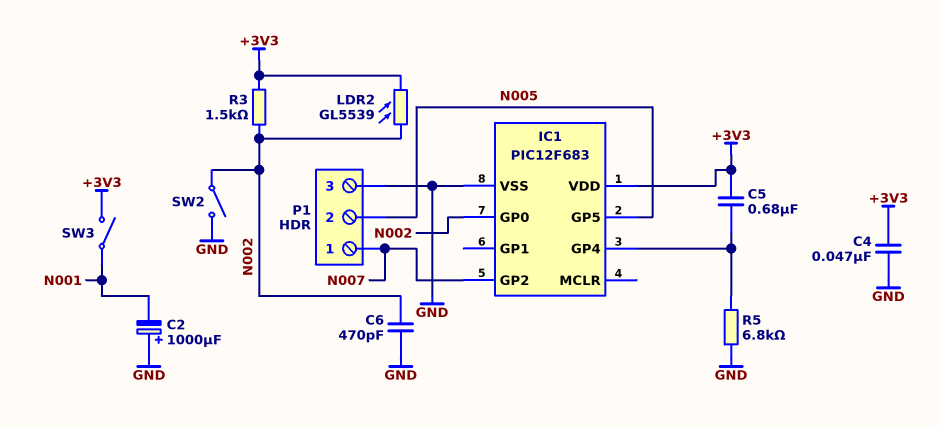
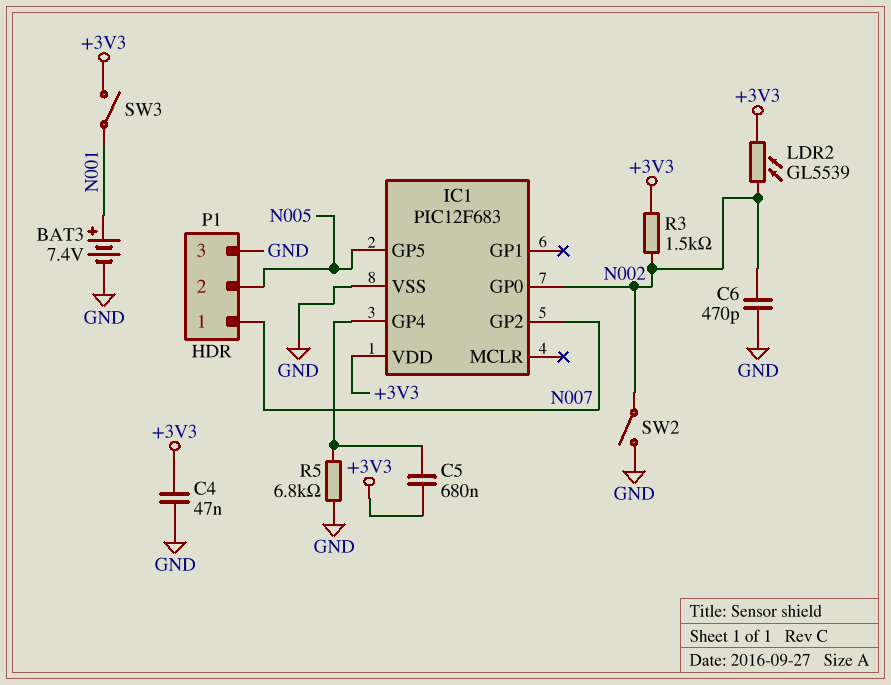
BAT3: none -> 7.4V (plus N001, minus GND)
C2: 1000uF (plus GND, minus N001) -> none

